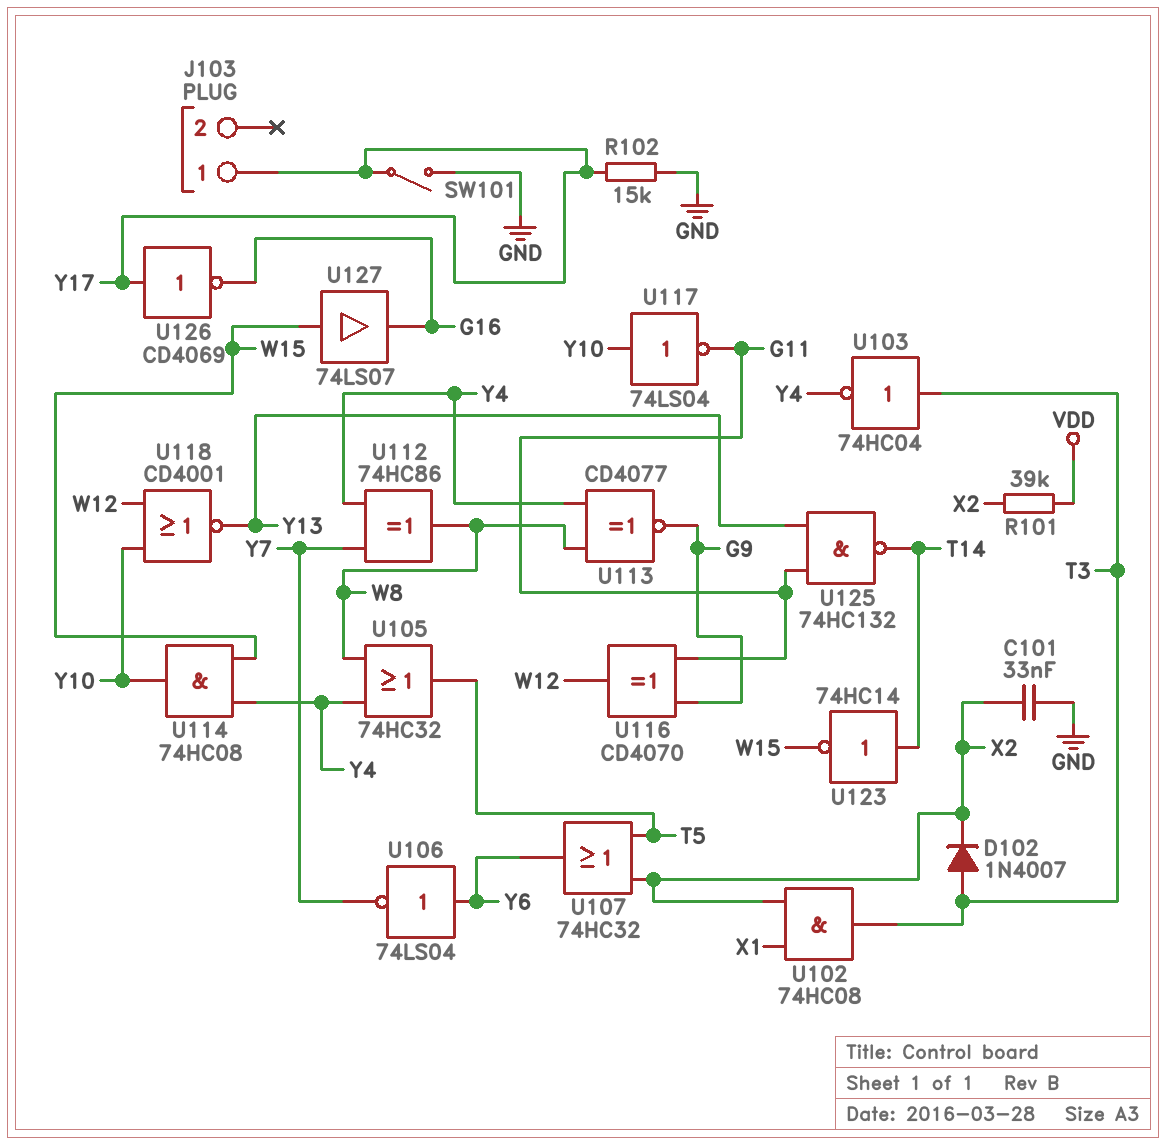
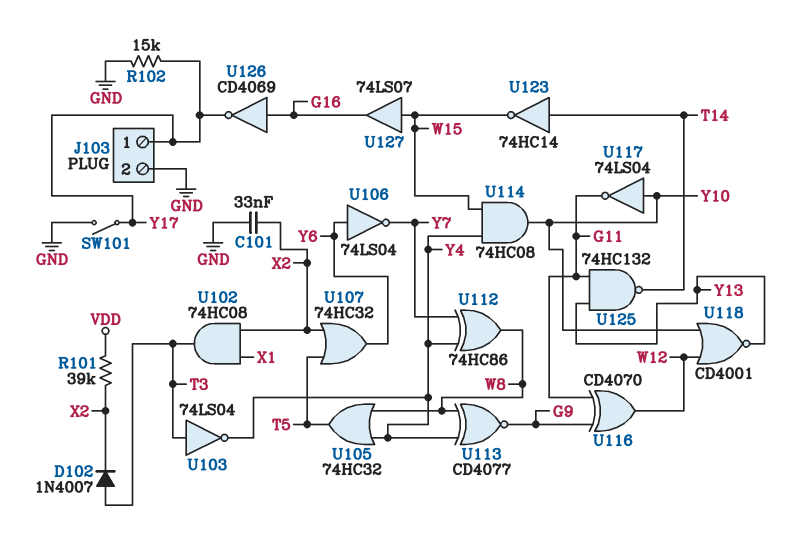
J103 pin 2: none -> GND
U103: NOT 74HC04 (in T3, out Y4) -> NOT 74LS04 (in T3, out Y4)
U126: NOT CD4069 (in Y17, out G16) -> NOT CD4069 (in G16, out Y17)

